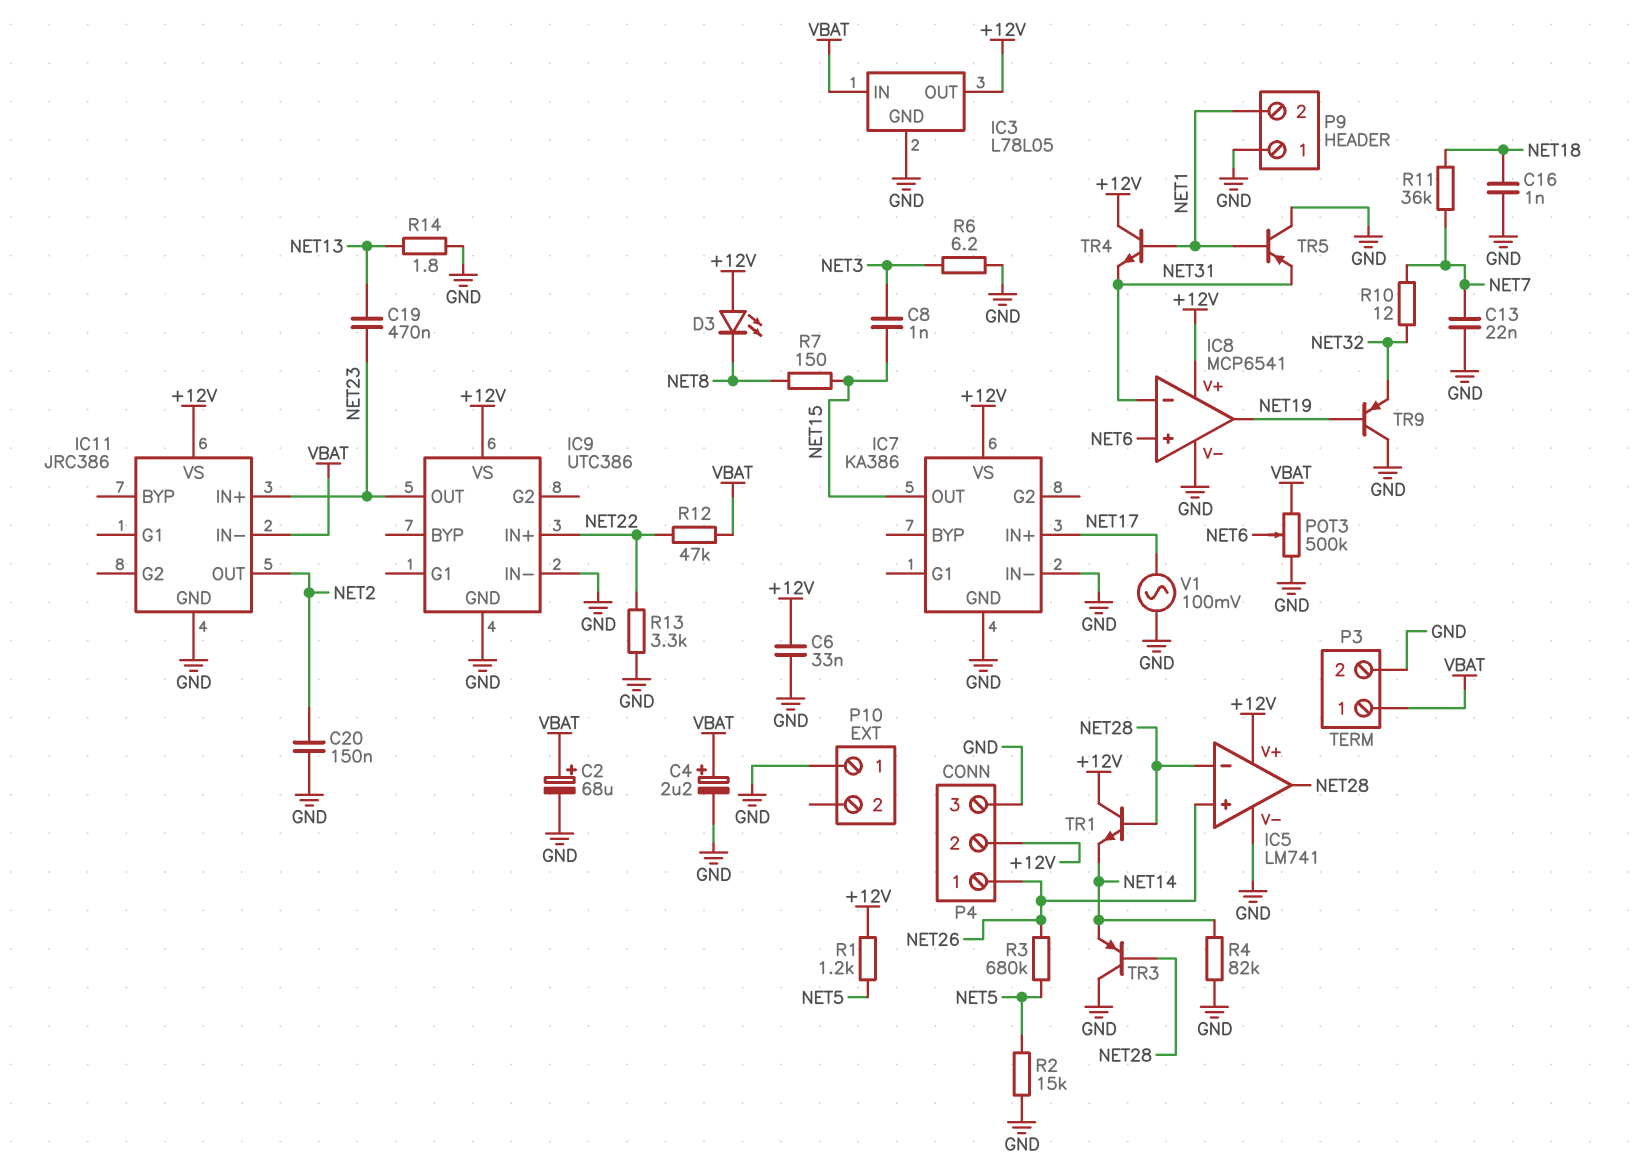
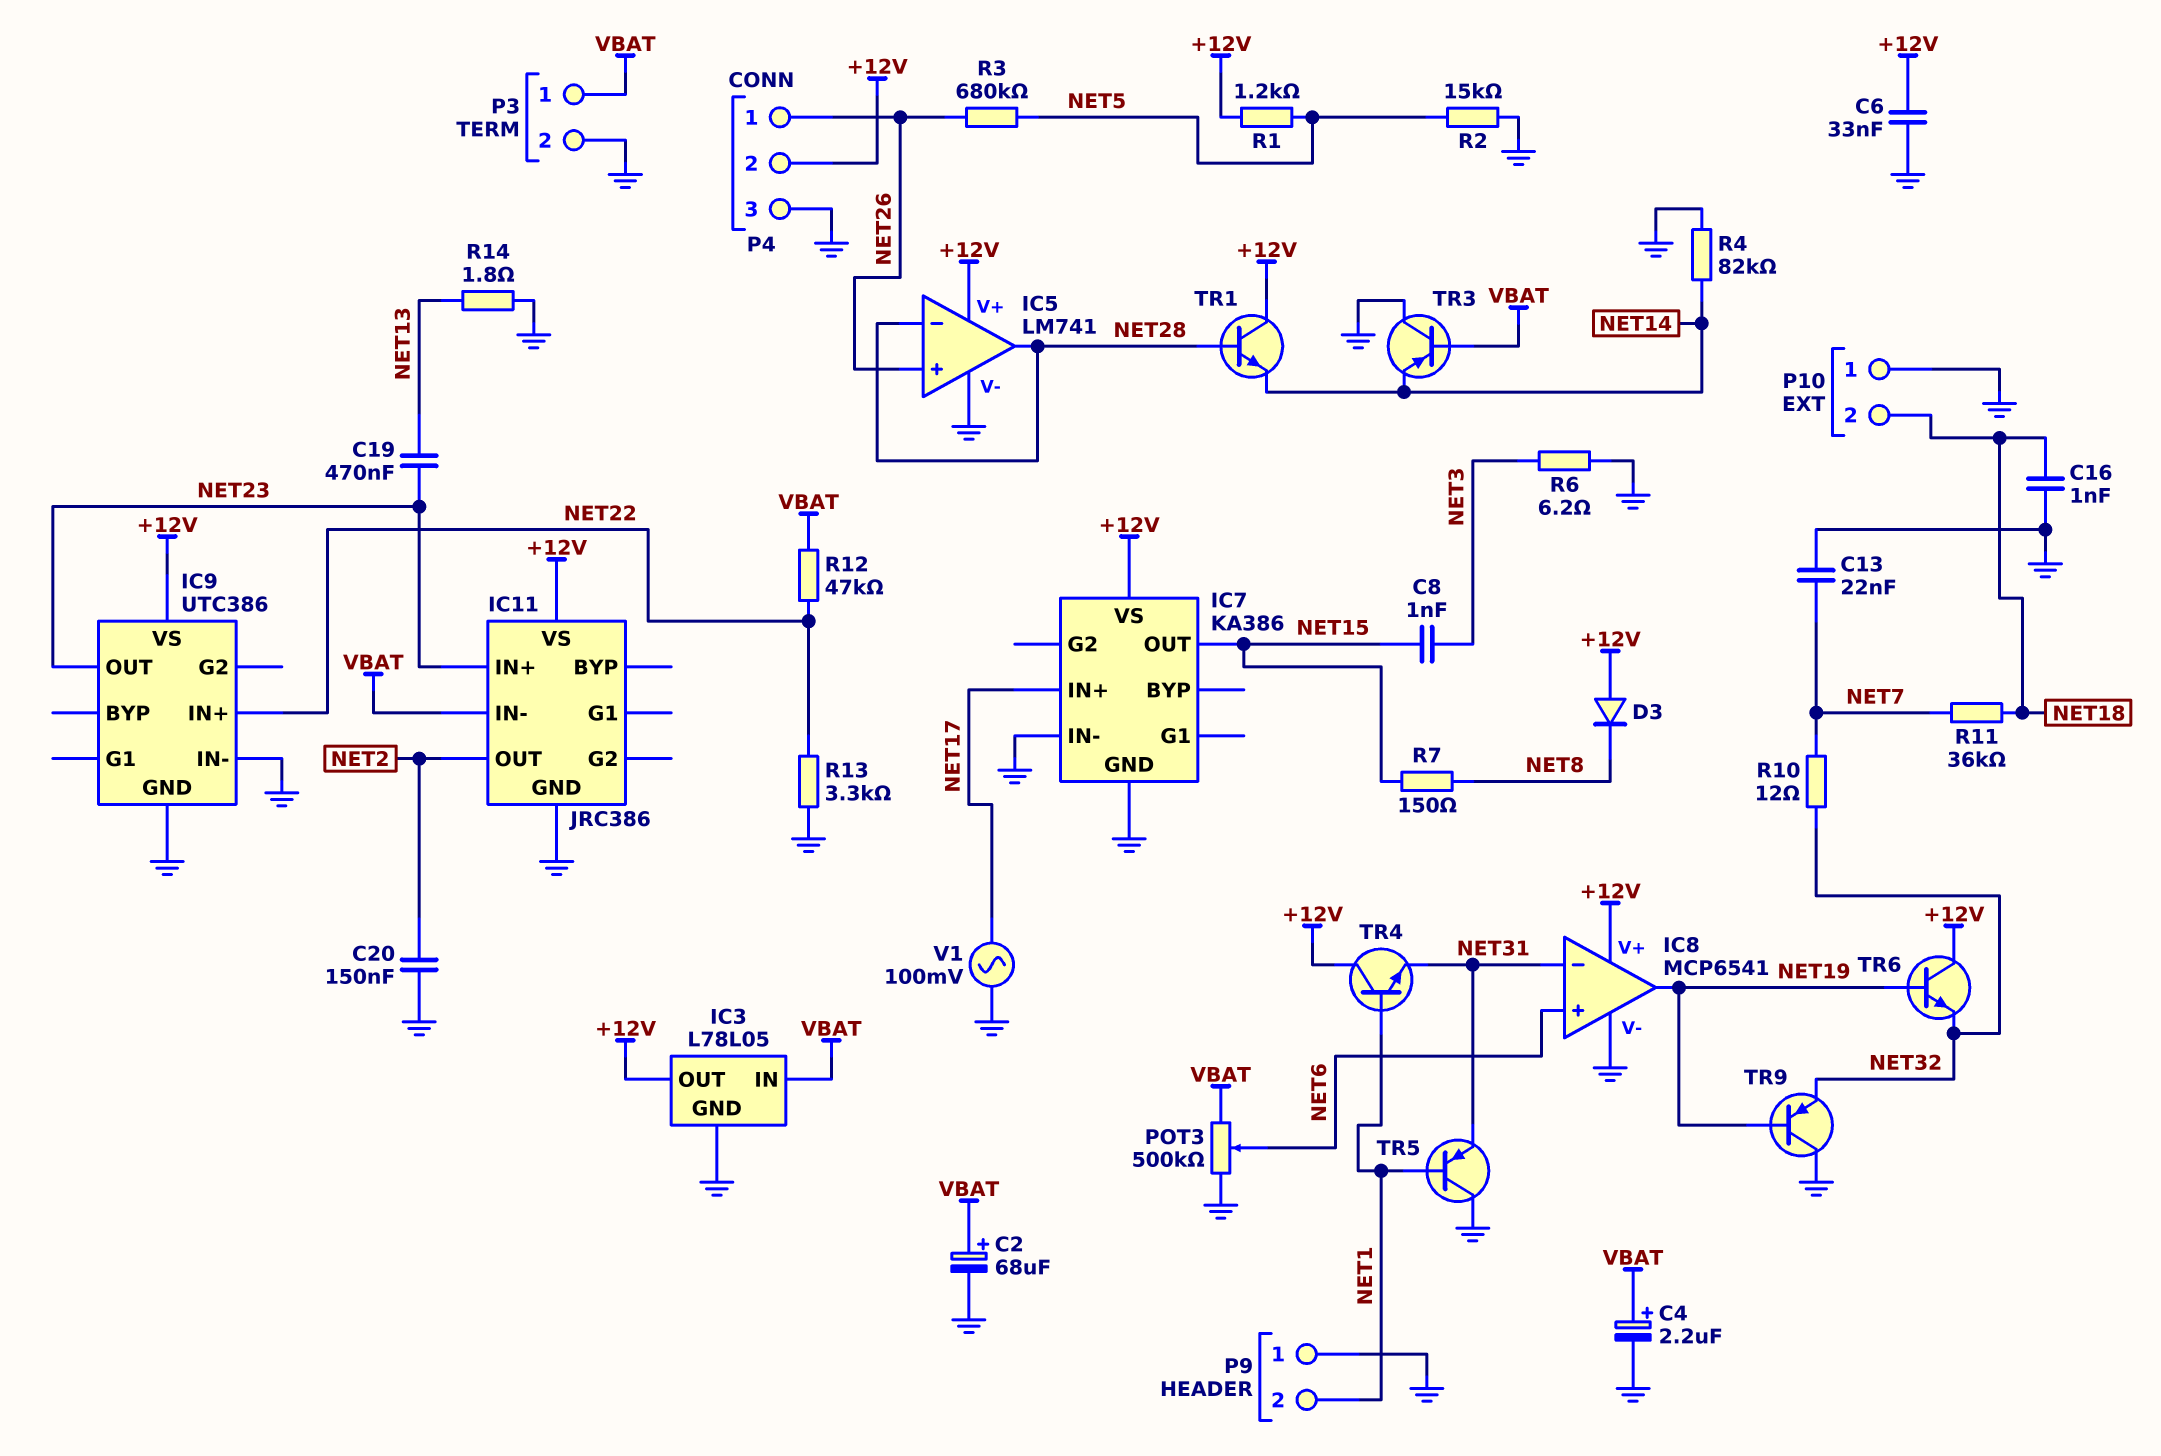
D3: LED (A +12V, K NET8) -> diode (A +12V, K NET8)
P10 pin 2: none -> NET18
TR3: PNP (B NET28, C GND, E NET14) -> PNP (B VBAT, C GND, E NET14)
TR6: none -> NPN (B NET19, C +12V, E NET32)

